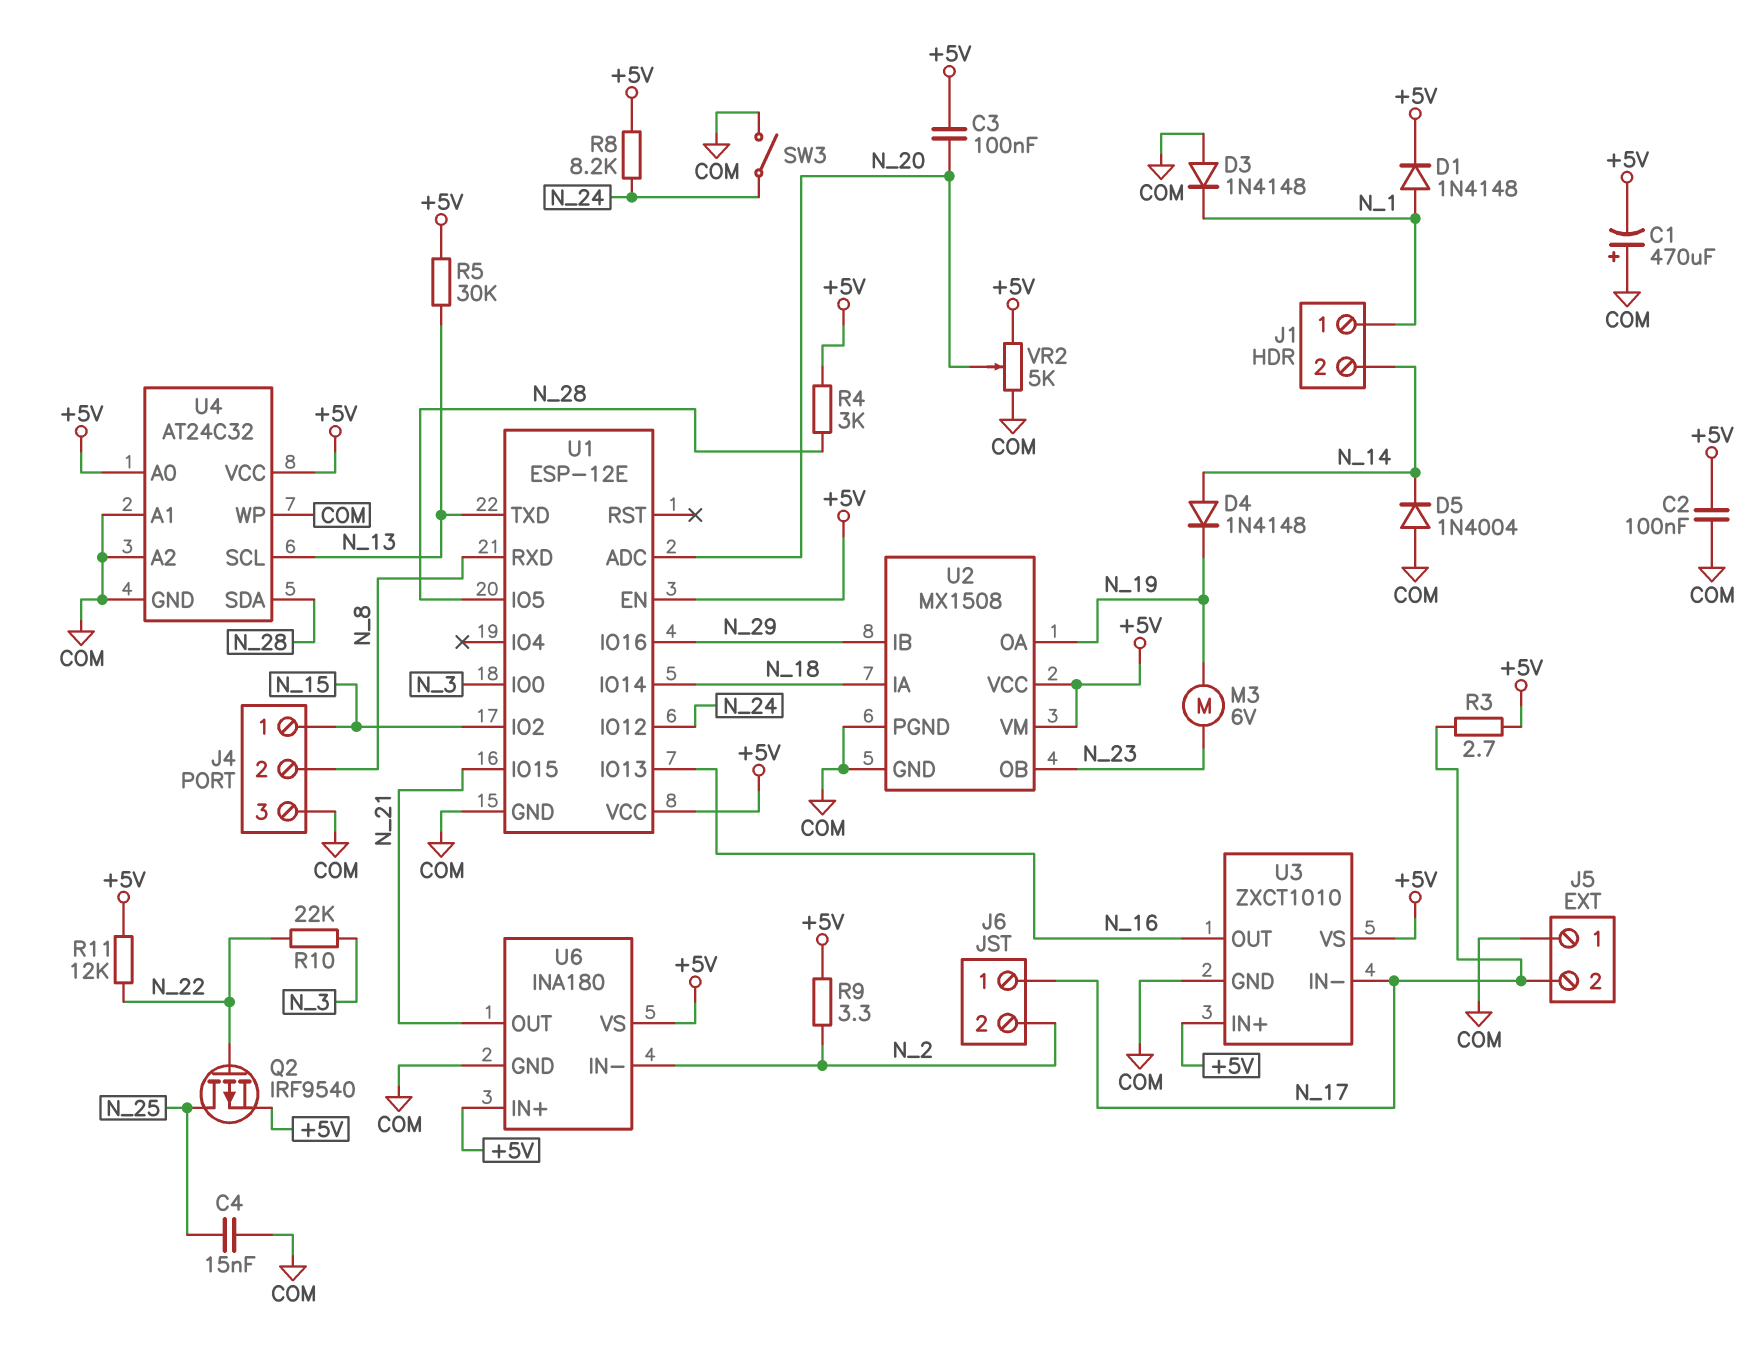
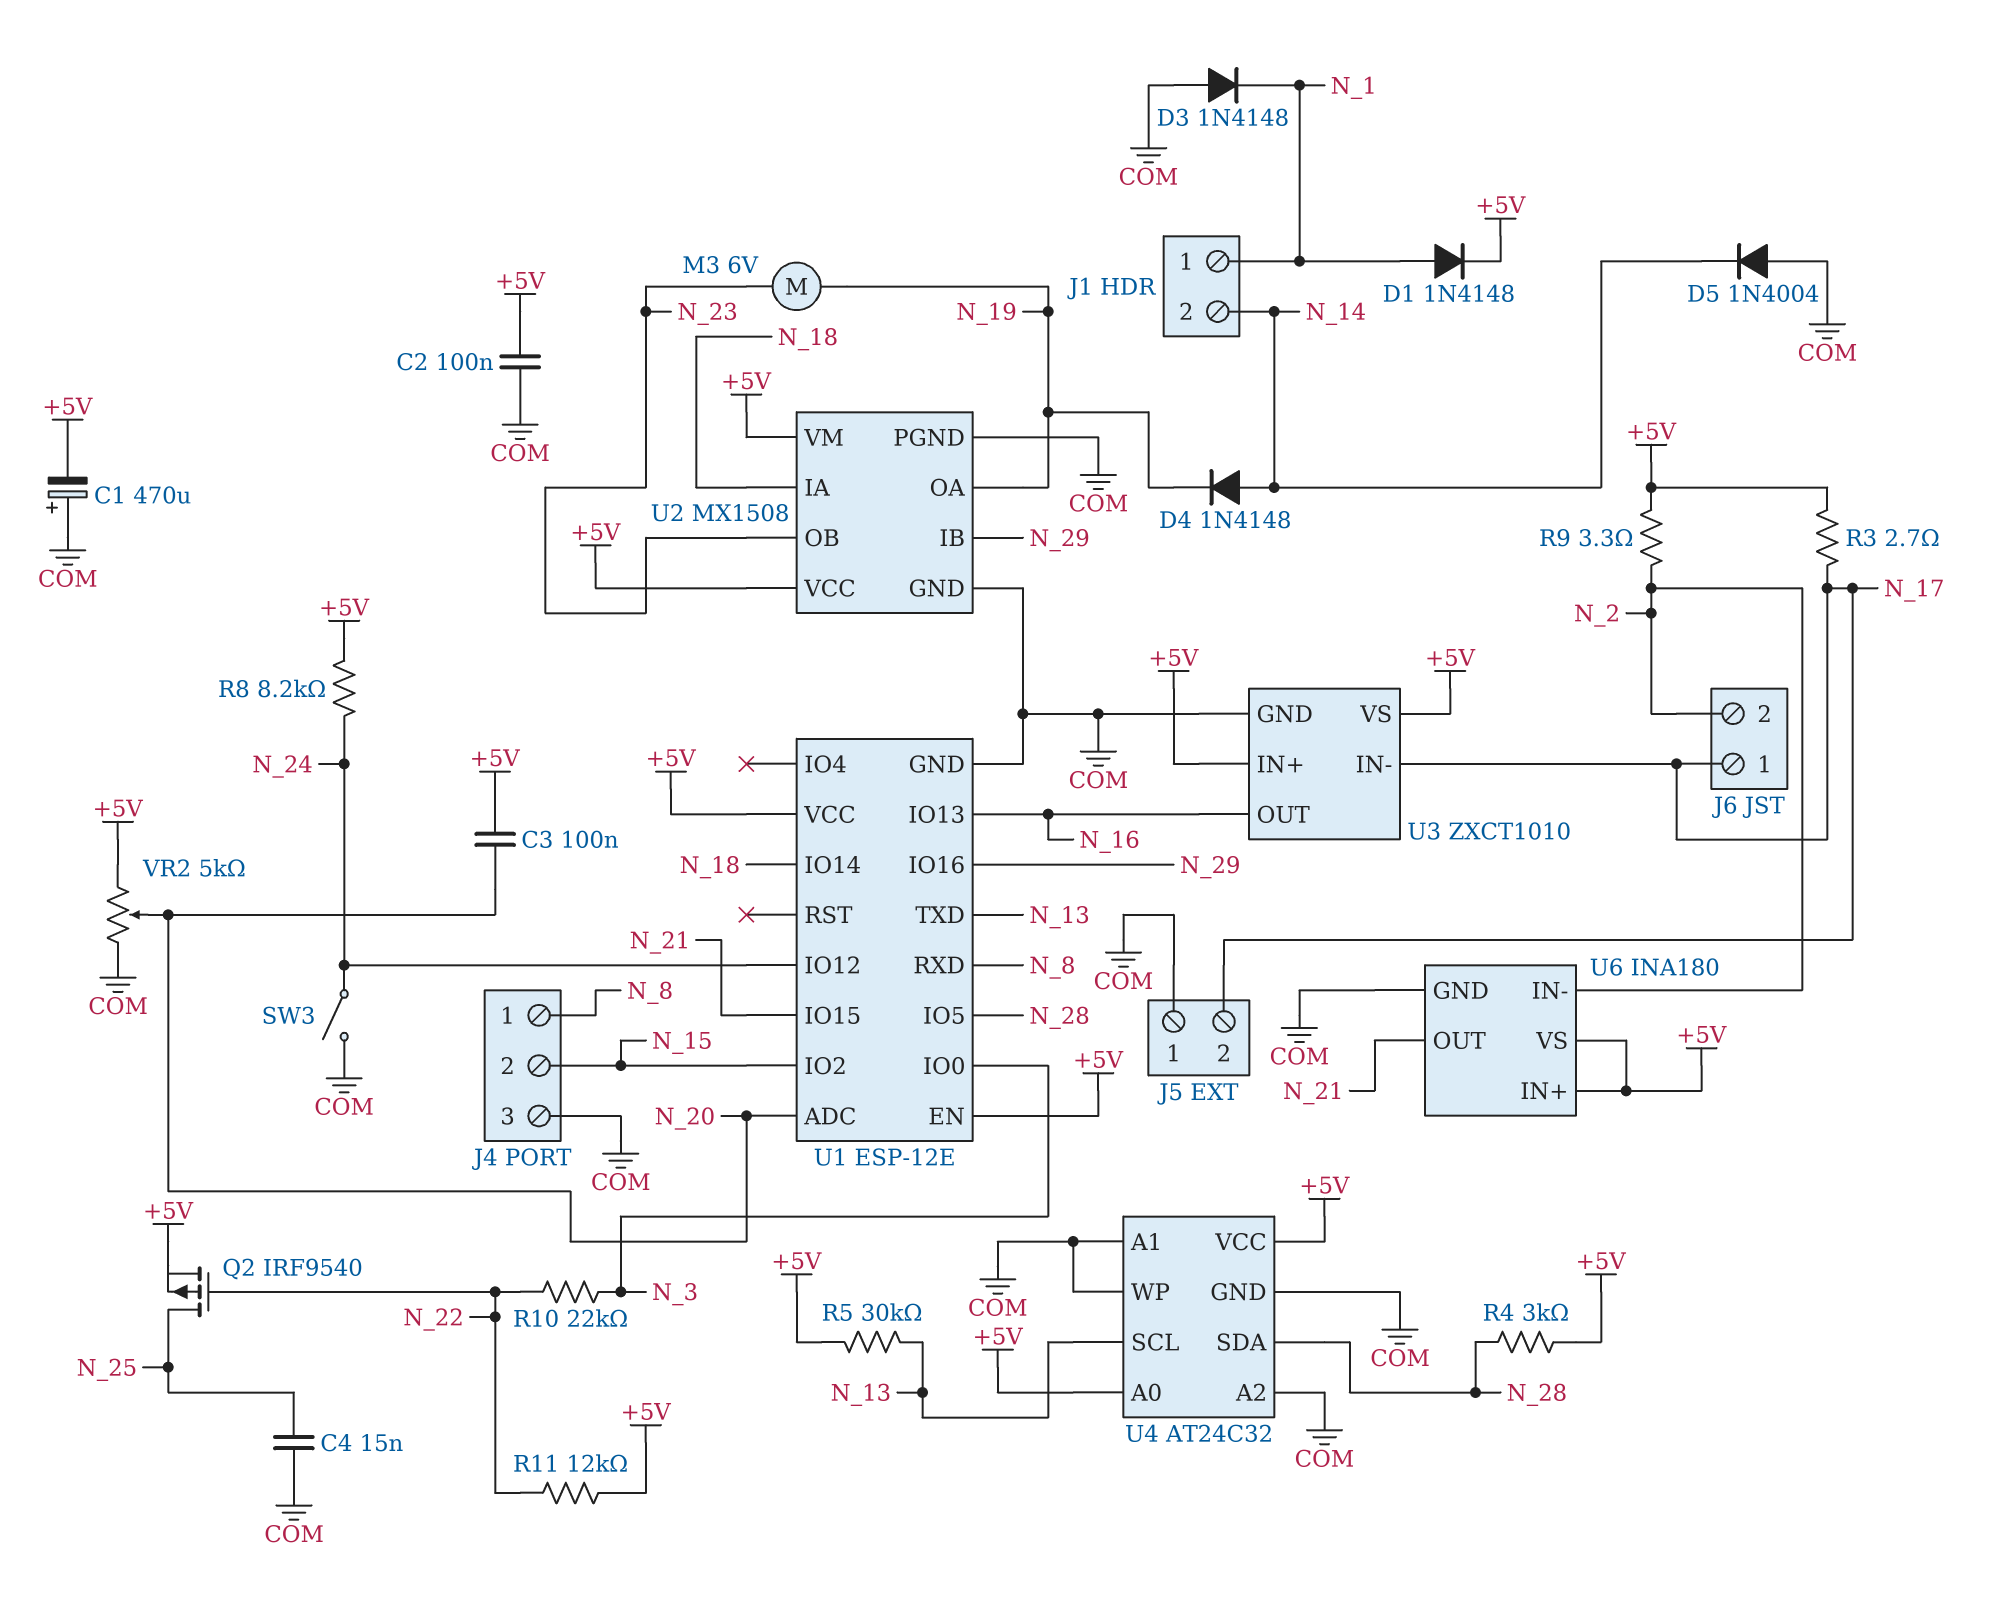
J4 pin 1: N_15 -> N_8
J4 pin 2: N_8 -> N_15

